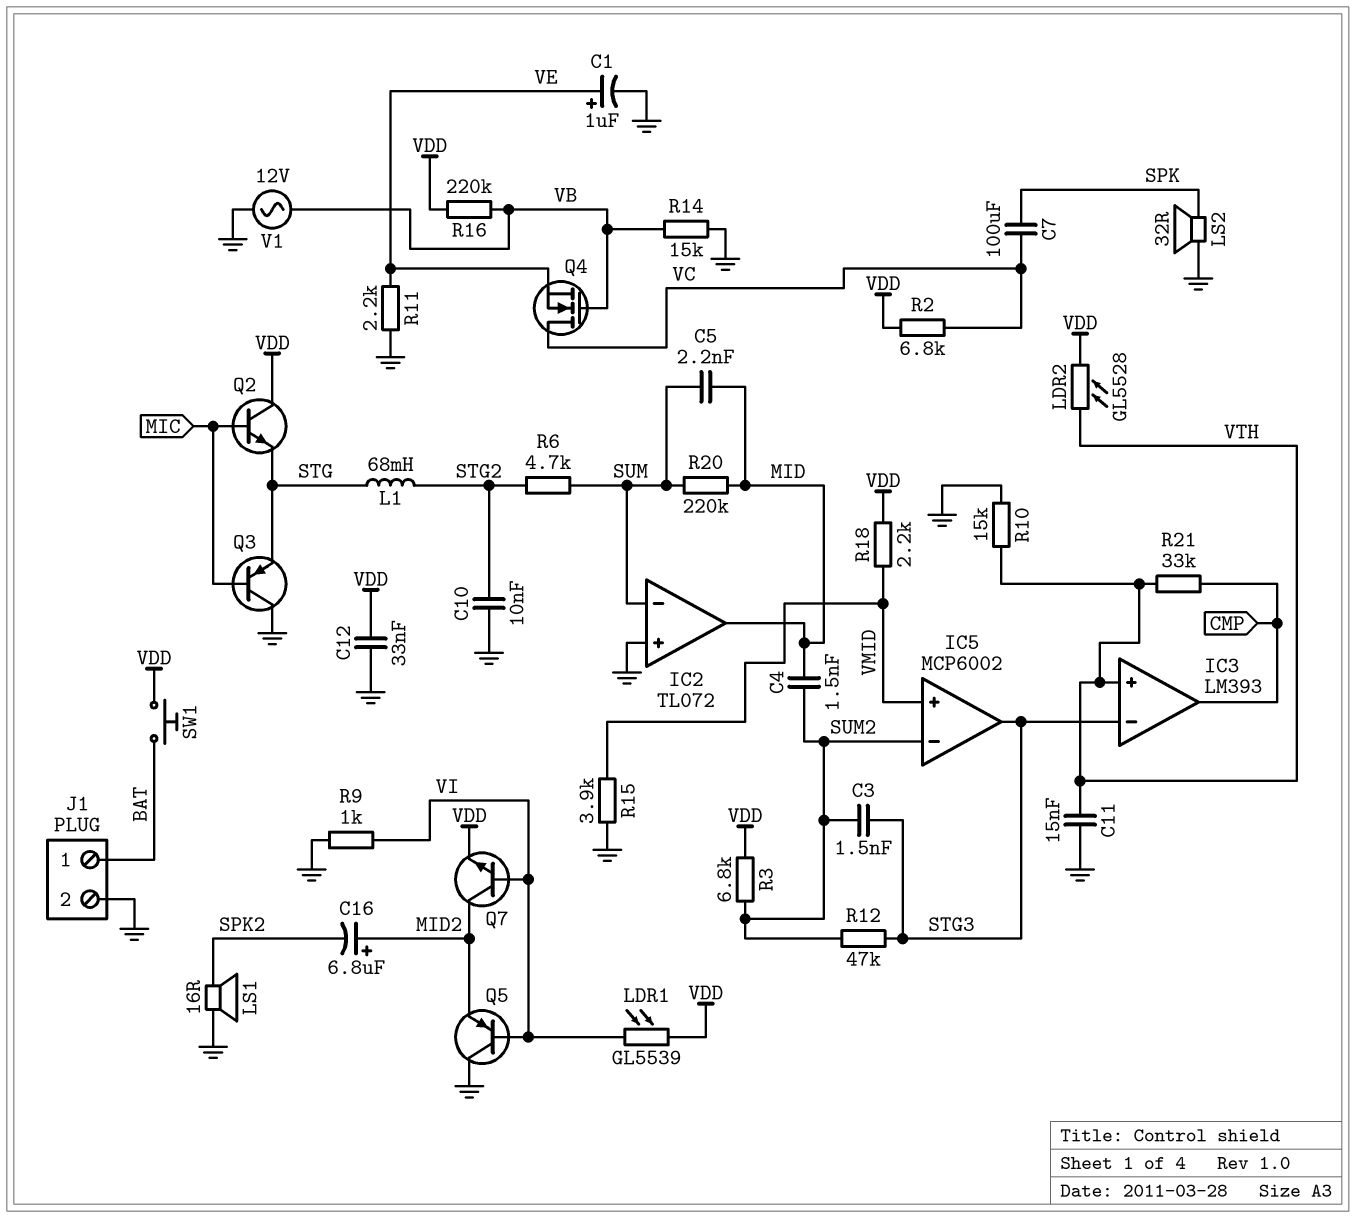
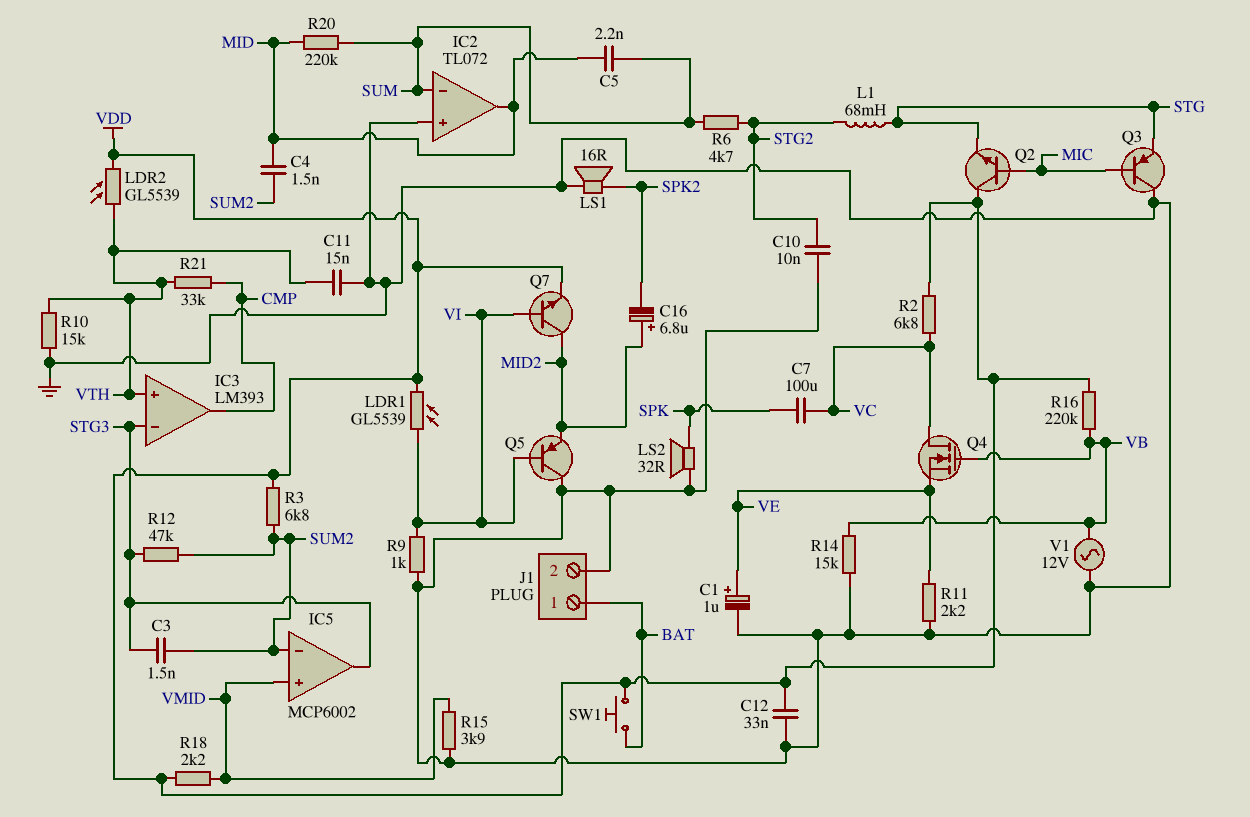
LDR2: GL5528 (VDD, VTH) -> GL5539 (VDD, VTH)

